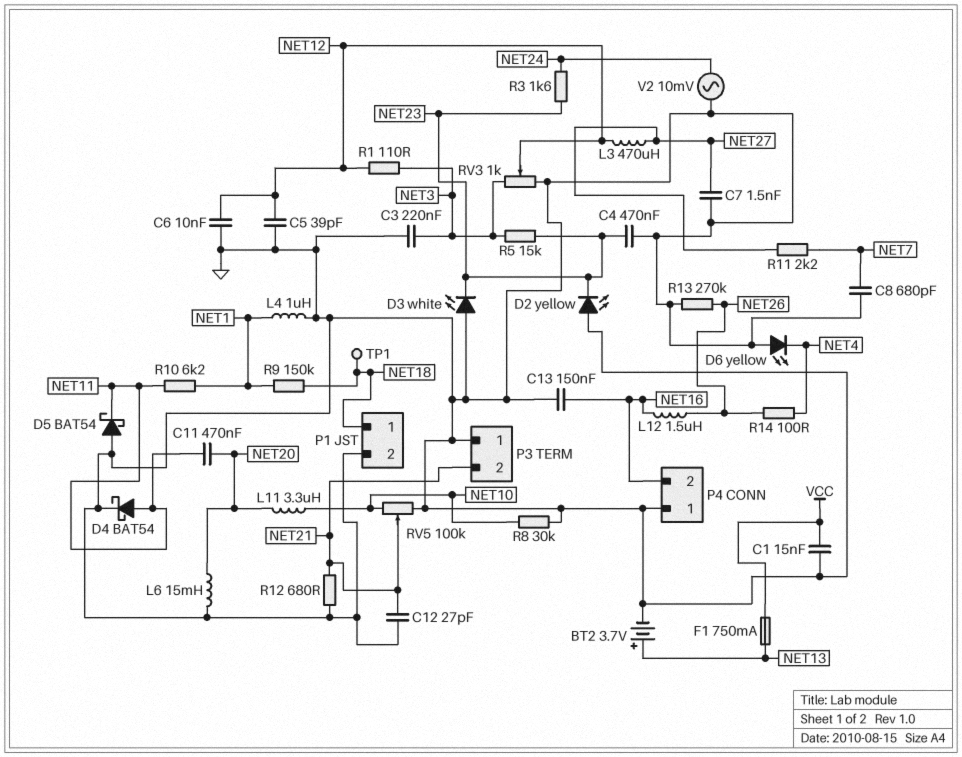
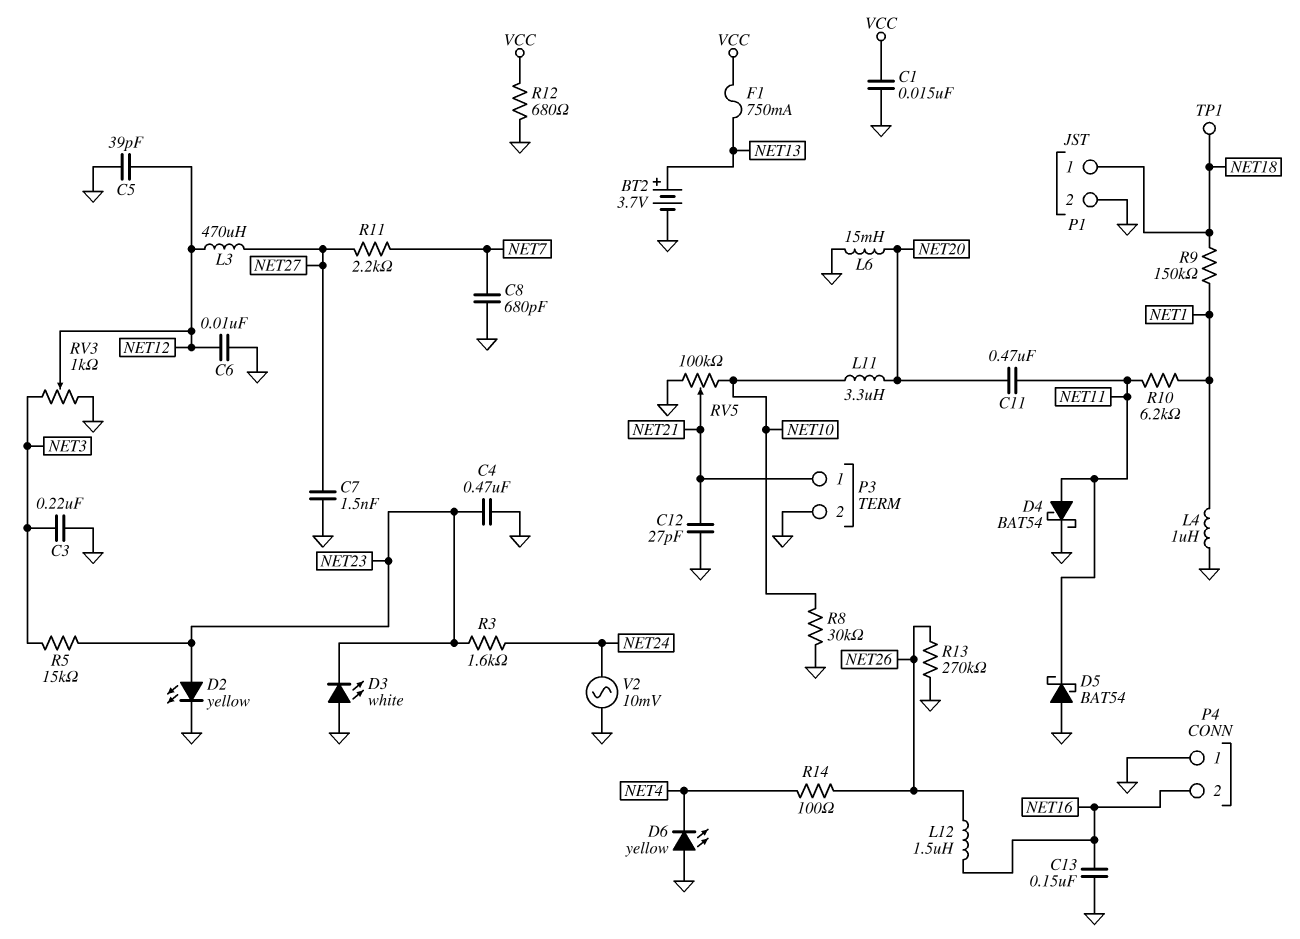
D2: LED yellow (A GND, K NET23) -> LED yellow (A NET23, K GND)
P3 pin 1: GND -> NET21
P3 pin 2: NET21 -> GND
R1: 110 (NET3, NET12) -> none
R12: 680 (GND, NET21) -> 680 (GND, VCC)

